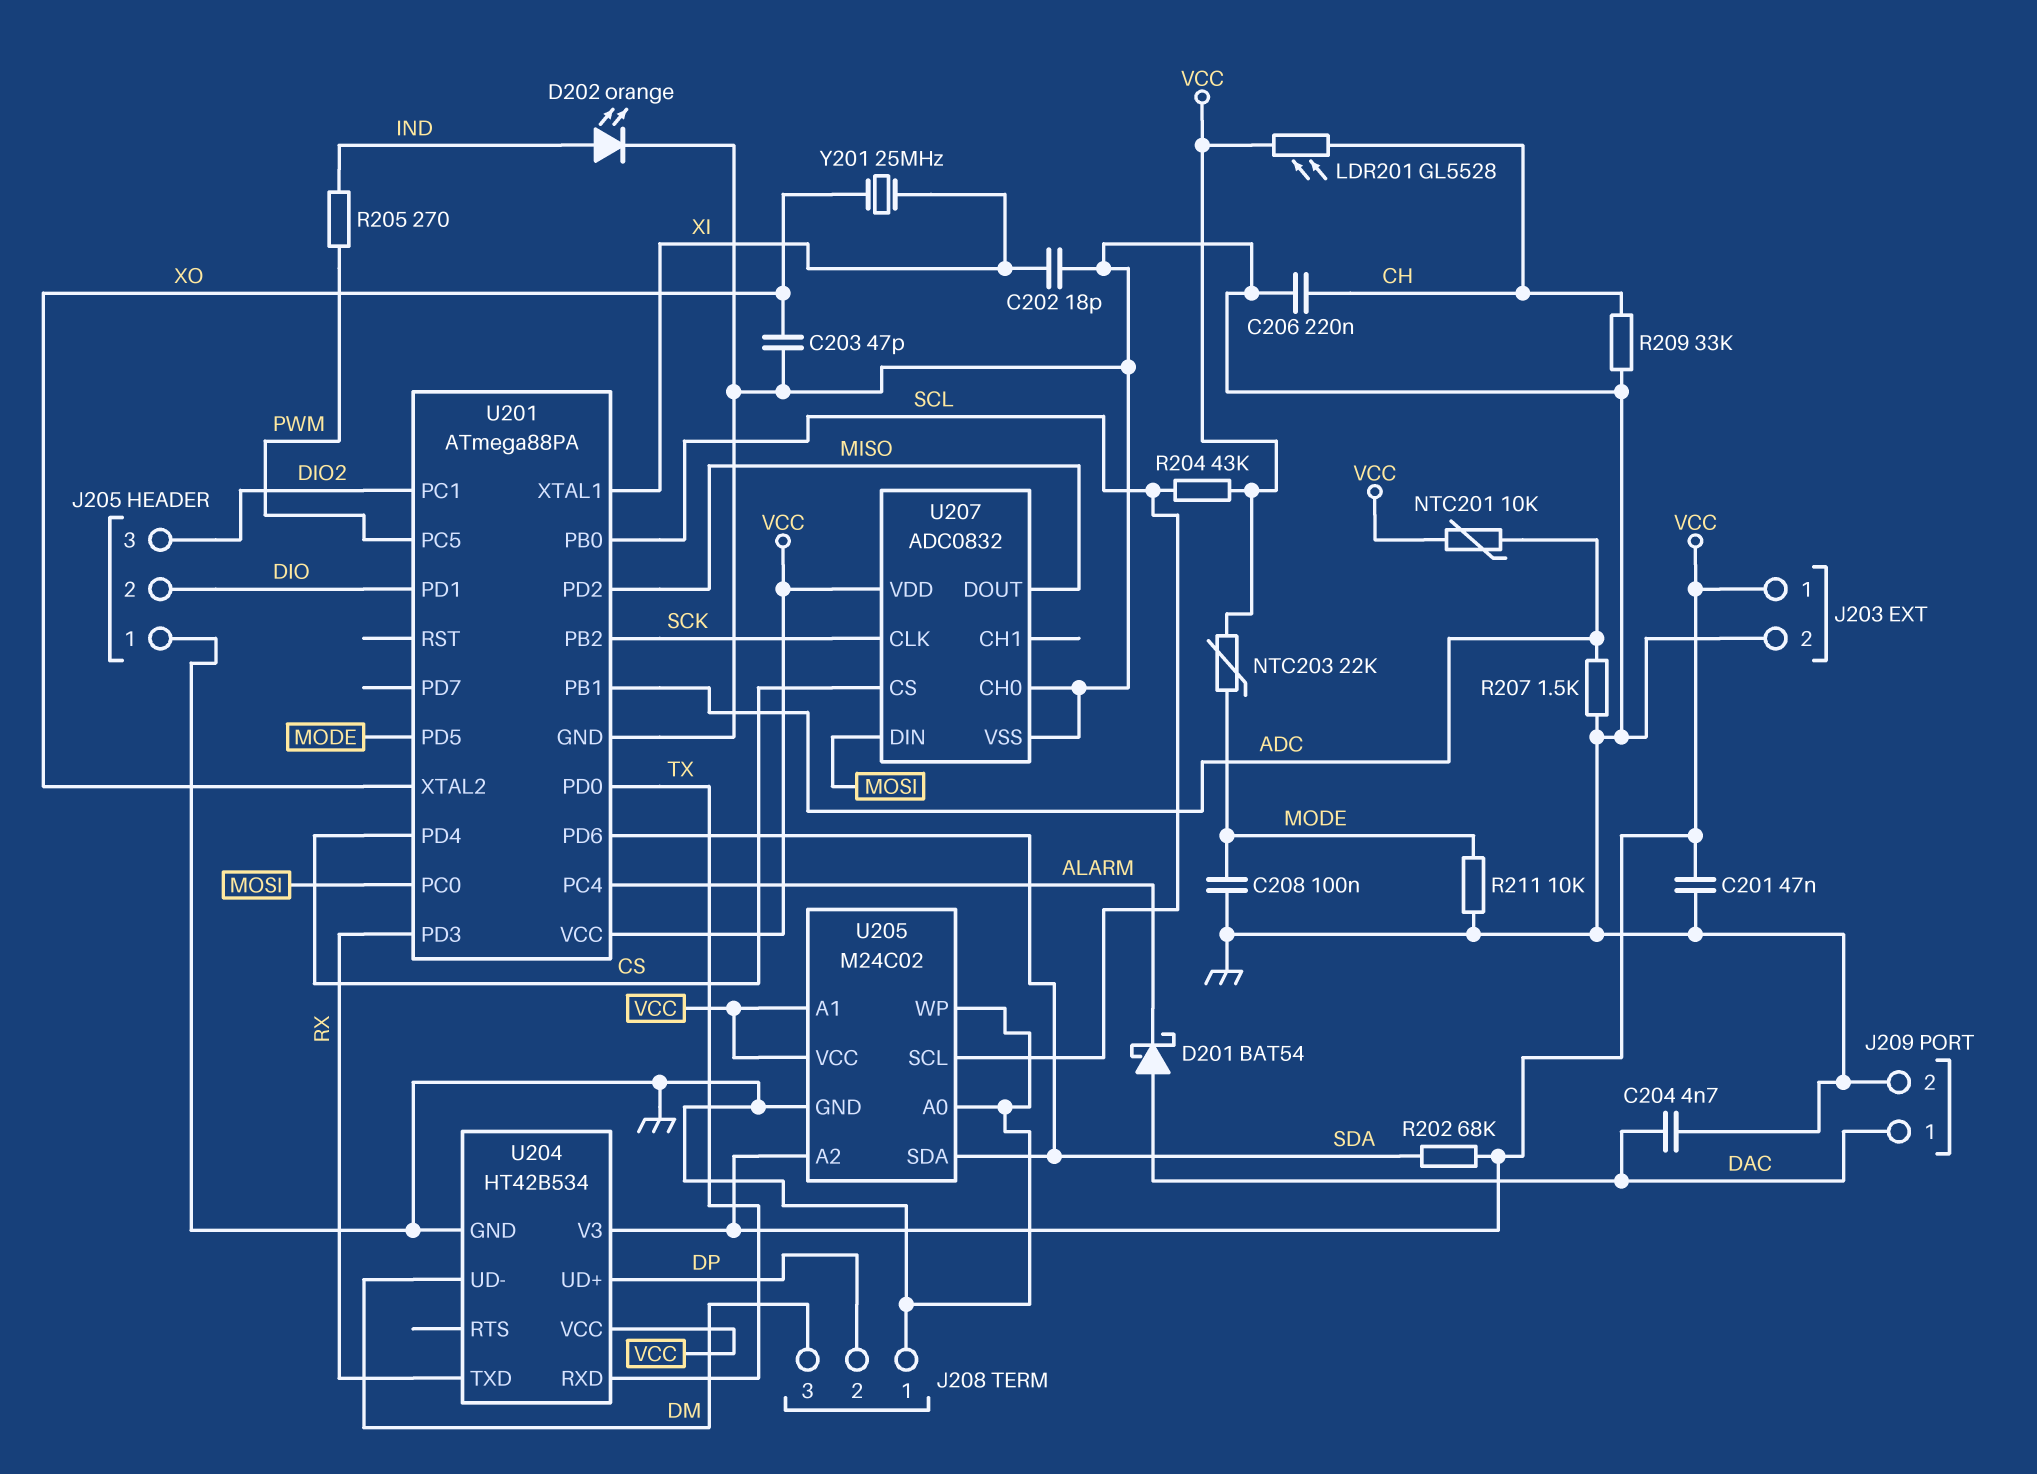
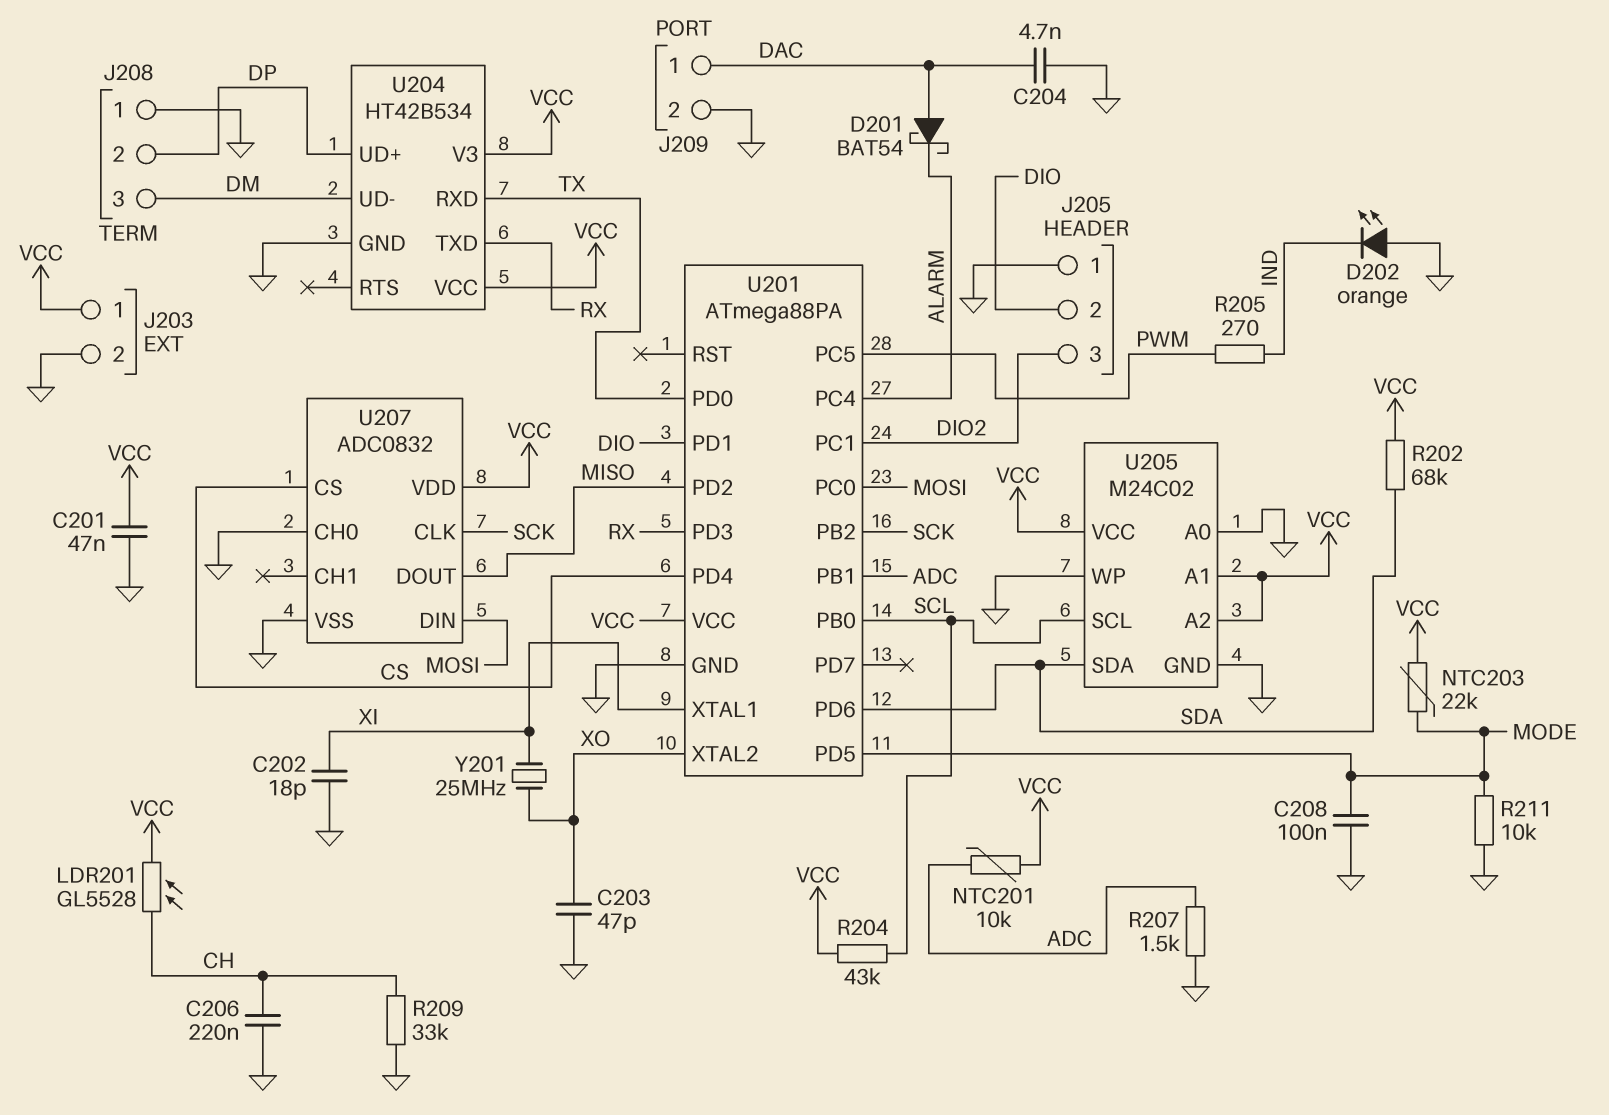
D202: LED orange (A IND, K GND) -> LED orange (A GND, K IND)

